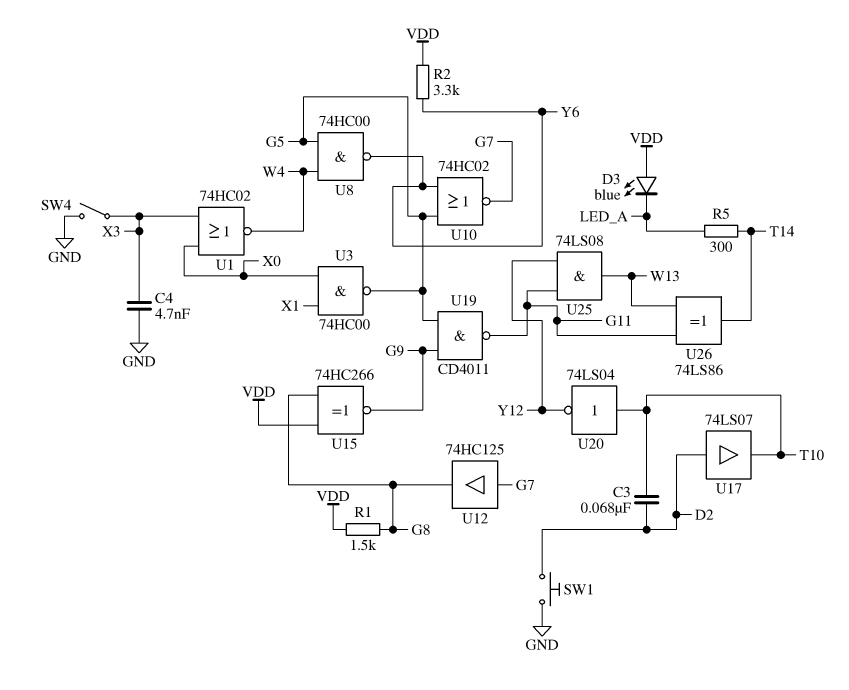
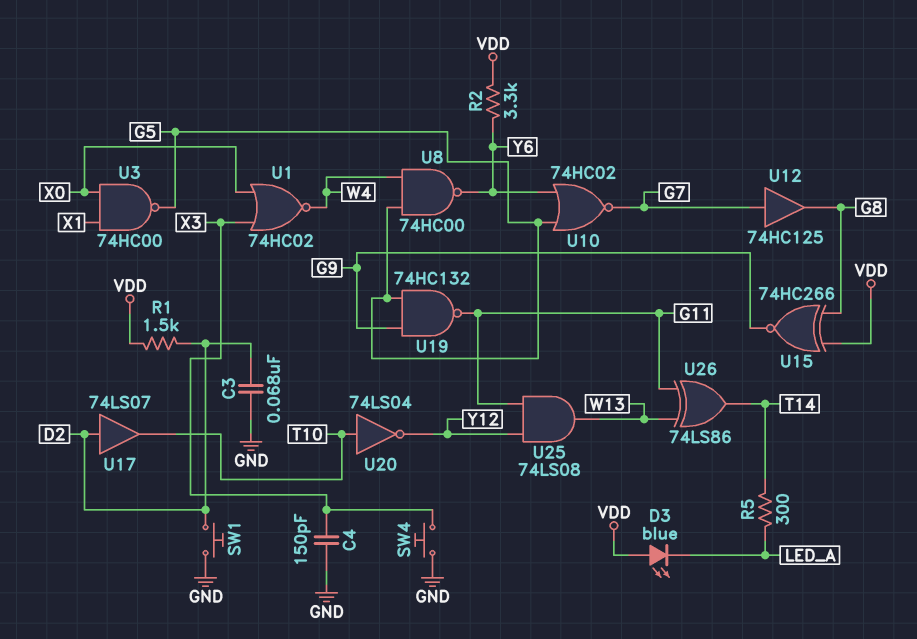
C3: 68nF (D2, T10) -> 68nF (D2, GND)
C4: 4.7nF (GND, X3) -> 150pF (GND, X3)
R1: 1.5k (G8, VDD) -> 1.5k (D2, VDD)
SW4: switch (GND, X3) -> button (GND, X3)
U19: NAND CD4011 (in G5, in G9, out G11) -> NAND 74HC132 (in G5, in G9, out G11)

